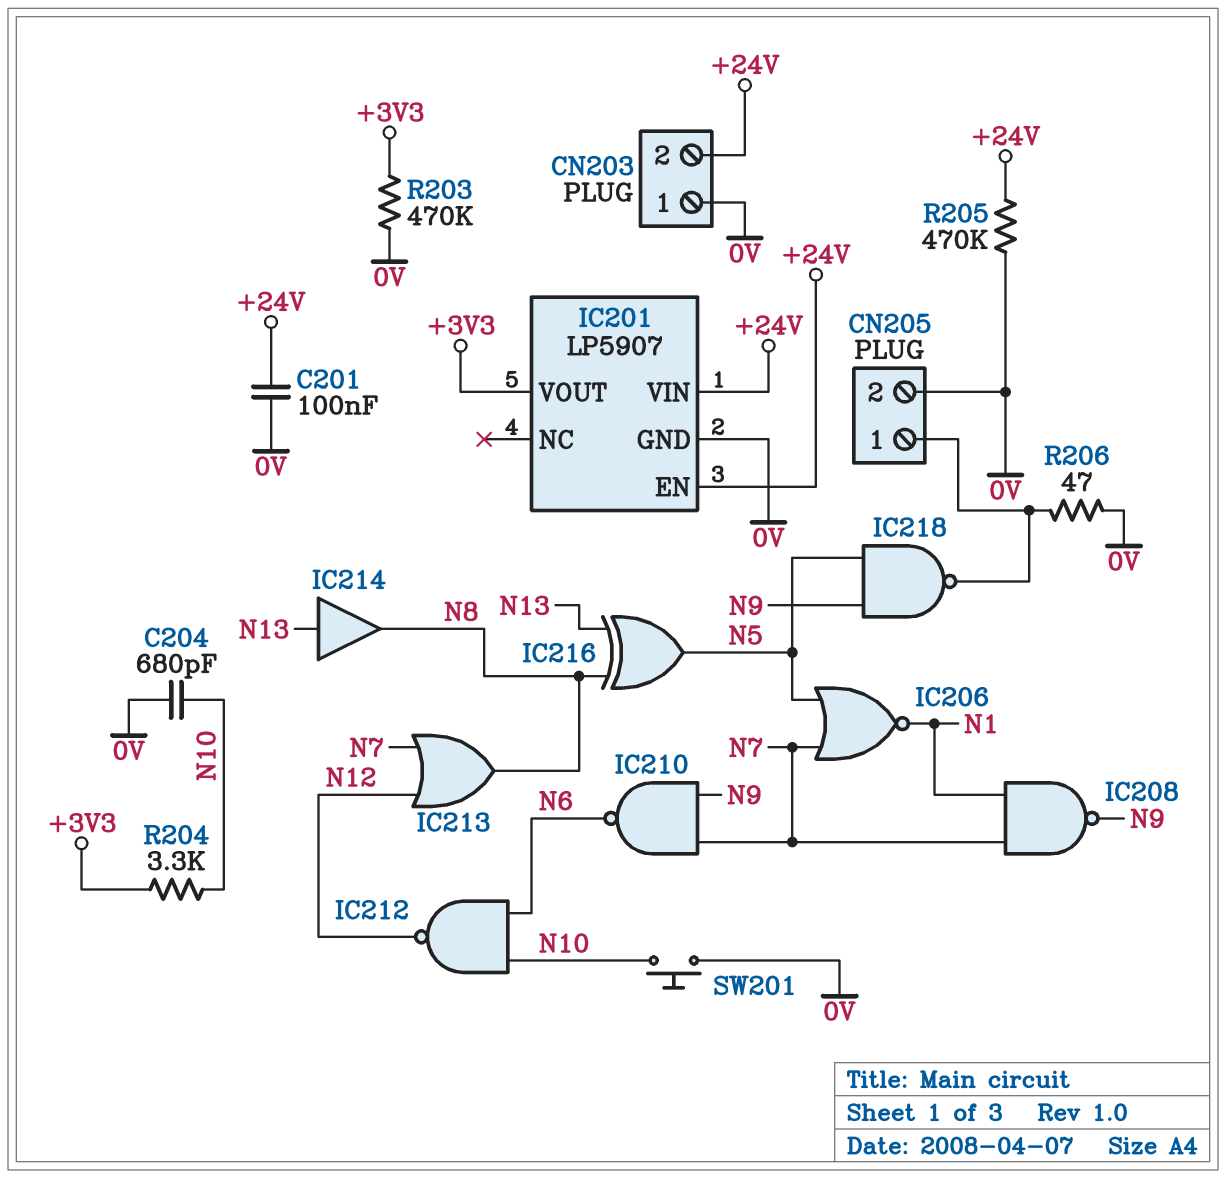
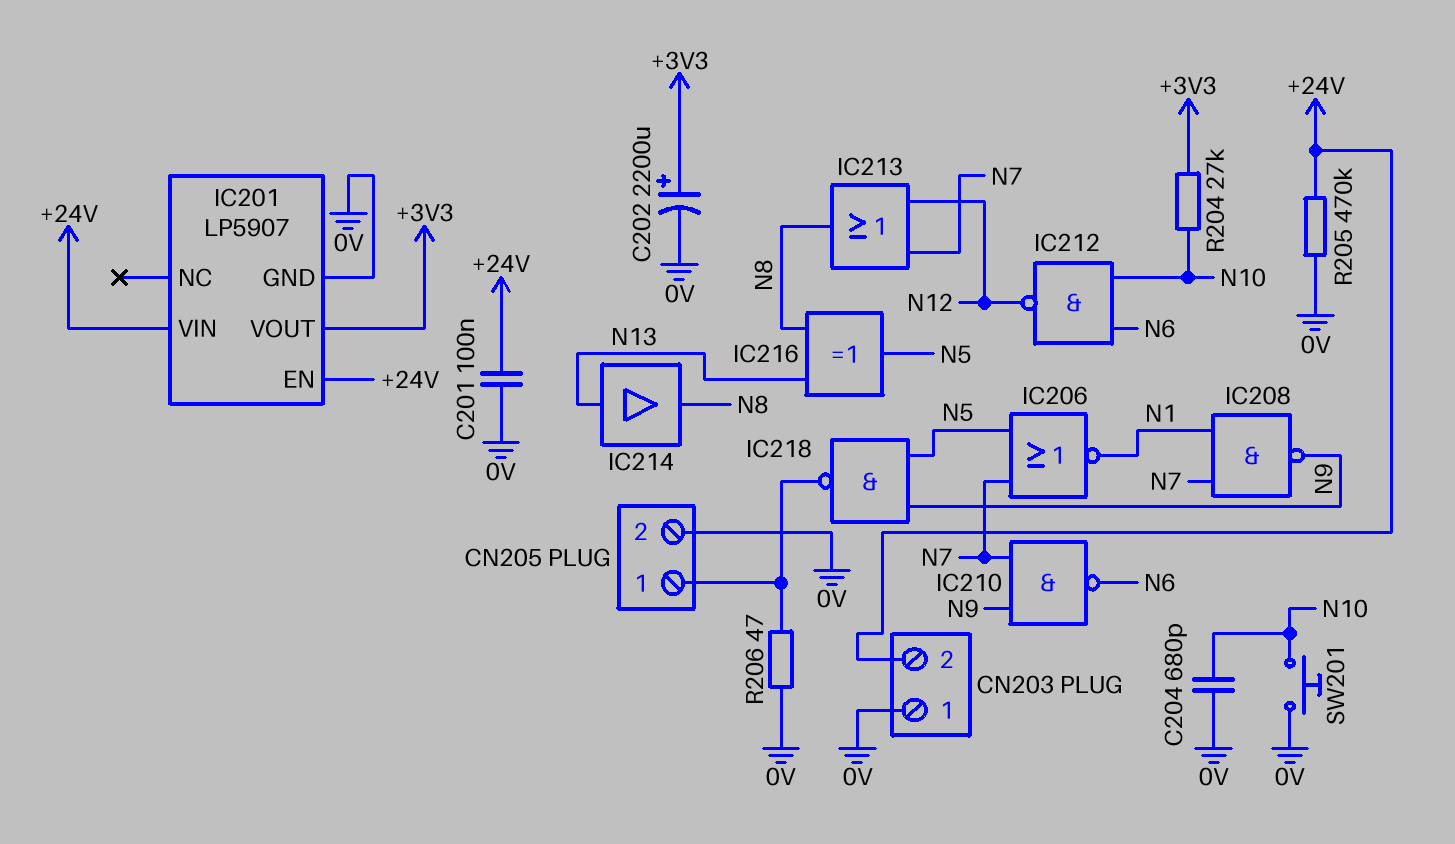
C202: none -> 2200uF (plus +3V3, minus 0V)
R203: 470k (+3V3, 0V) -> none
R204: 3.3k (+3V3, N10) -> 27k (+3V3, N10)

